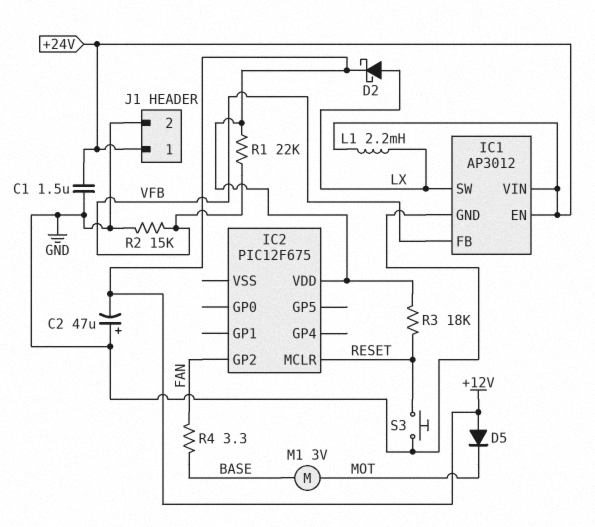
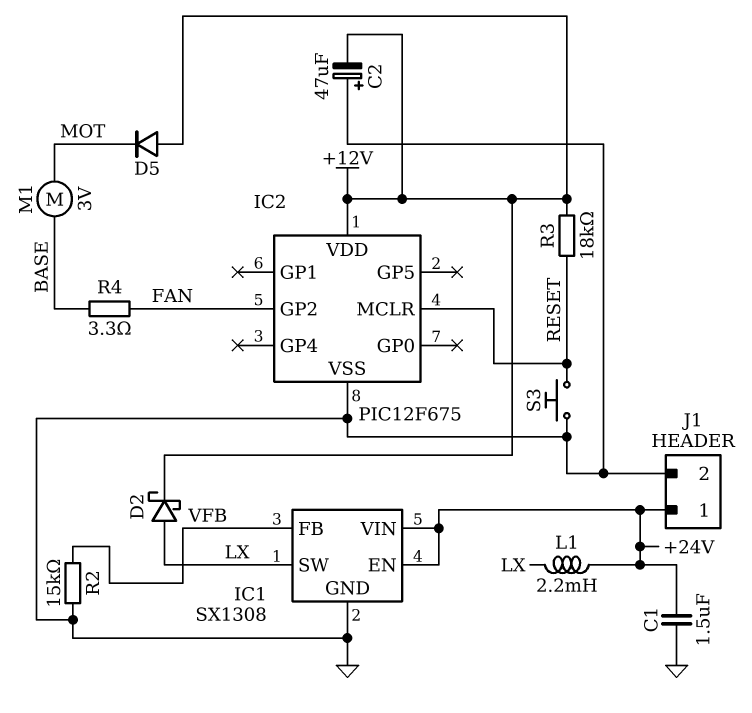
IC1: AP3012 -> SX1308
IC2 pin VSS: none -> GND
R1: 22k (+12V, VFB) -> none

